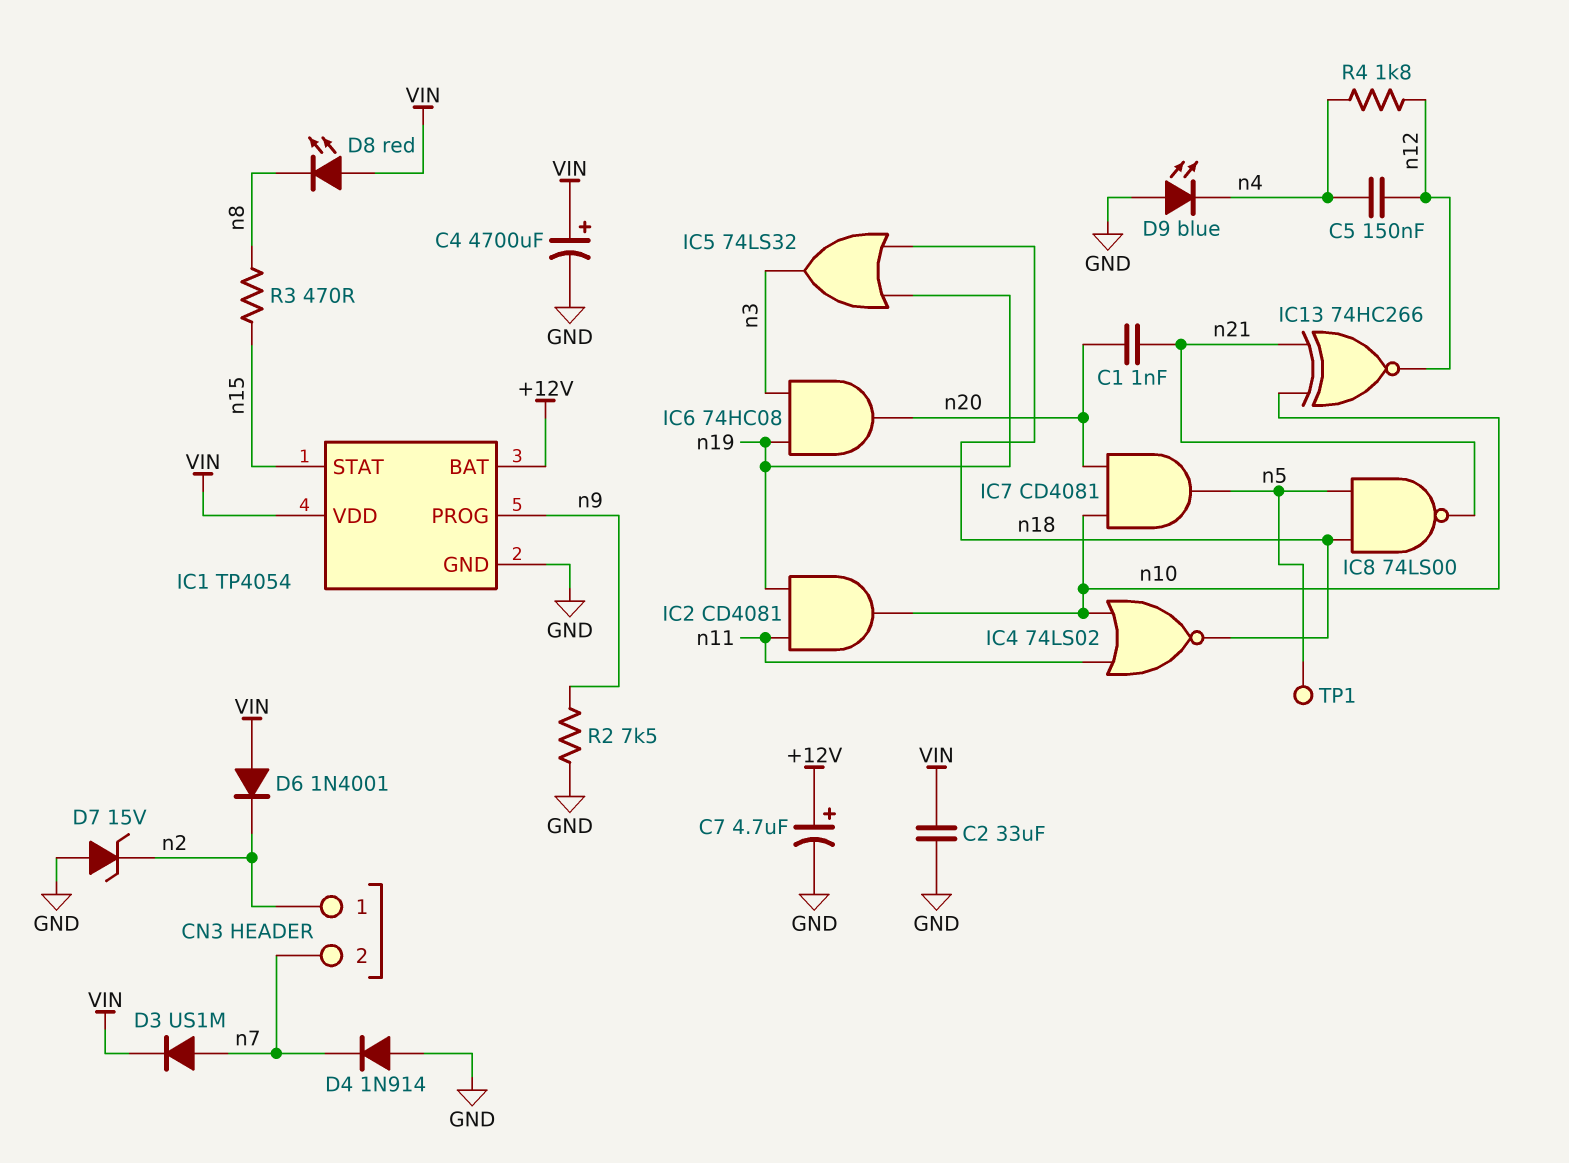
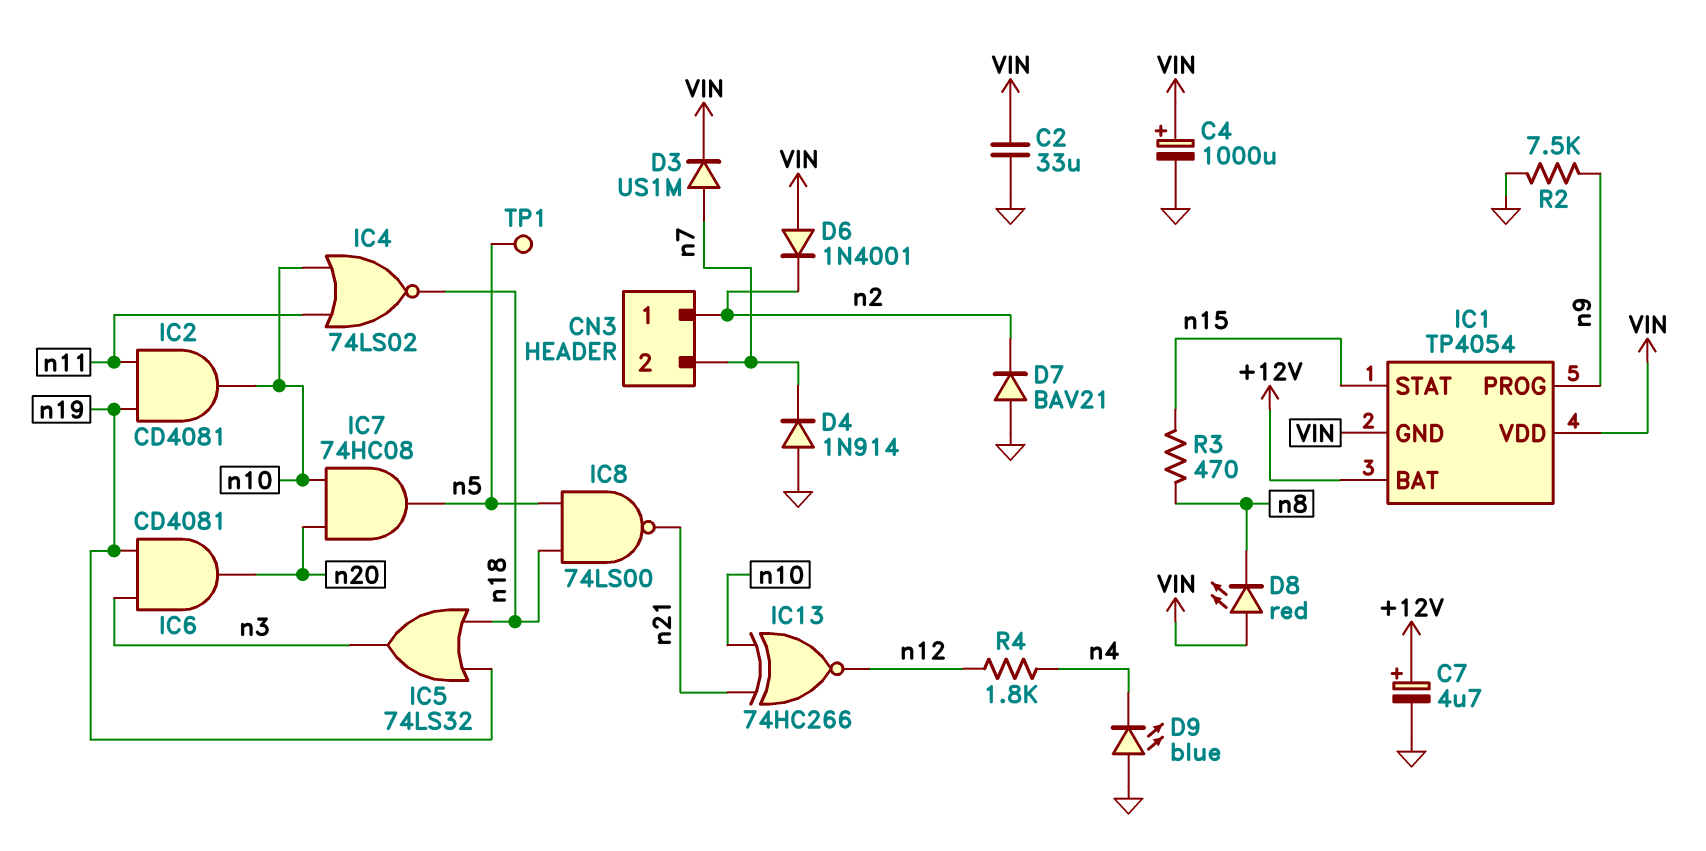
C1: 1nF (n20, n21) -> none
C4: 4700uF (plus VIN, minus GND) -> 1000uF (plus VIN, minus GND)
C5: 150nF (n4, n12) -> none
D7: zener 15V (A GND, K n2) -> diode BAV21 (A GND, K n2)
IC1 pin GND: GND -> VIN
IC6: AND 74HC08 (in n3, in n19, out n20) -> AND CD4081 (in n3, in n19, out n20)
IC7: AND CD4081 (in n10, in n20, out n5) -> AND 74HC08 (in n10, in n20, out n5)

